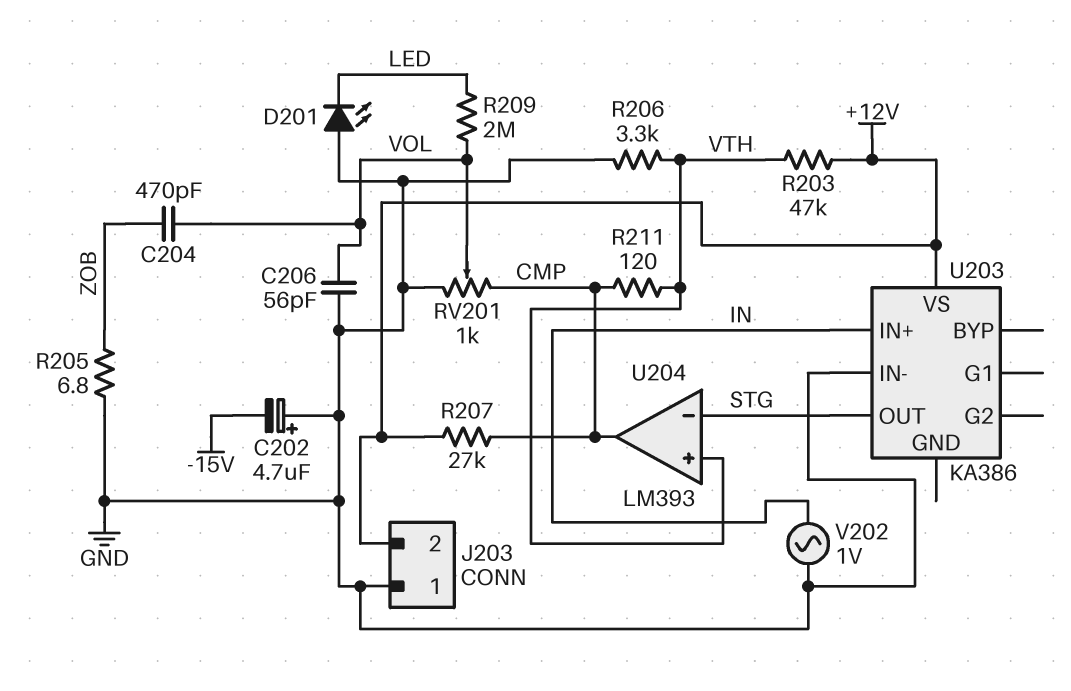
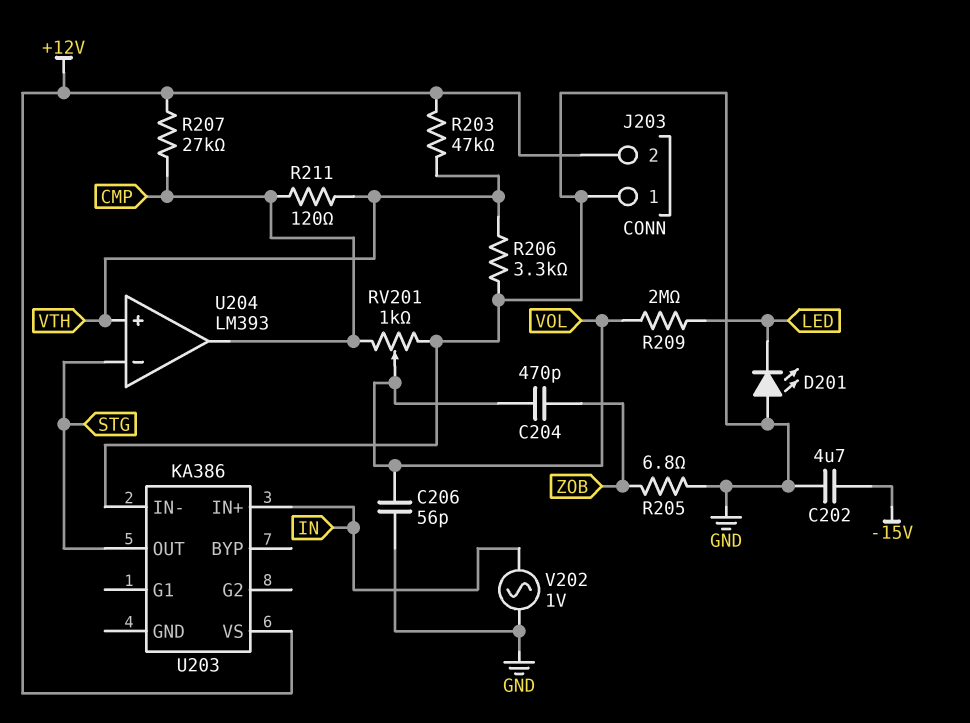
C202: 4.7uF (plus GND, minus -15V) -> 4.7uF (-15V, GND)

